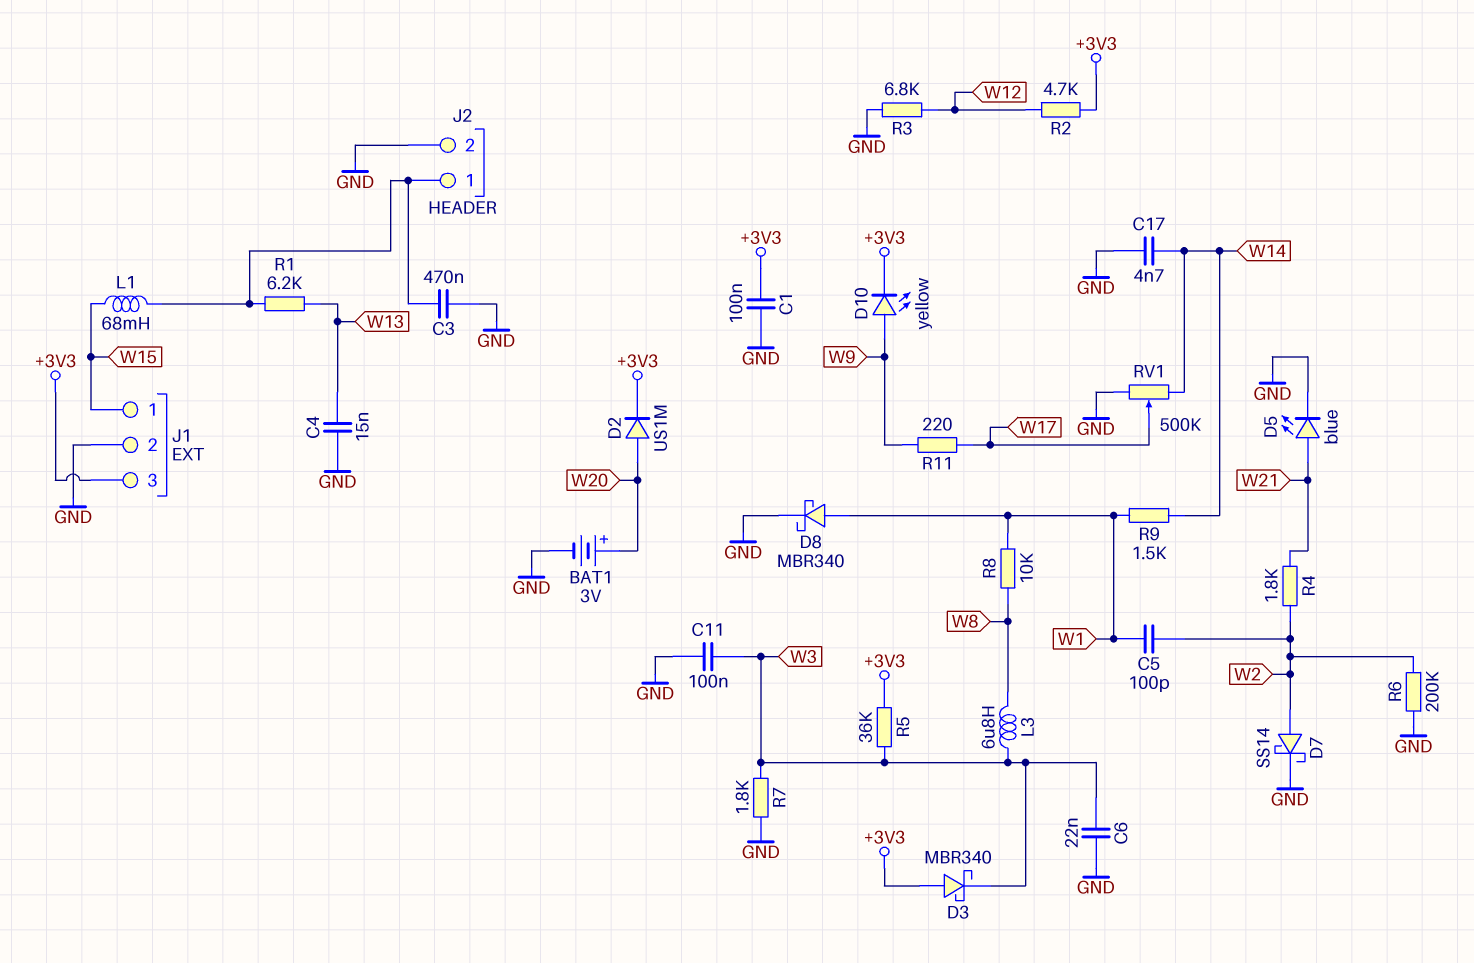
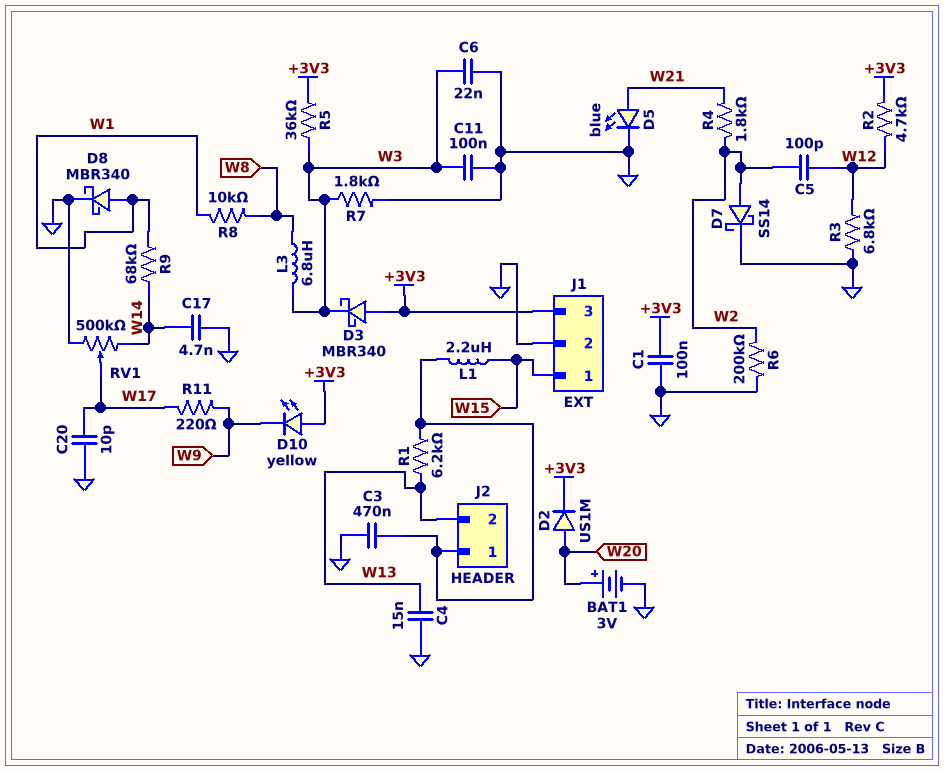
C5: 100pF (W1, W2) -> 100pF (W2, W12)
C20: none -> 10pF (GND, W17)
D10: LED yellow (A W9, K +3V3) -> LED yellow (A +3V3, K W9)
J2 pin 2: GND -> W13
L1: 68mH (J2/1, W15) -> 2.2uH (J2/1, W15)
R9: 1.5k (W1, W14) -> 68k (W1, W14)

